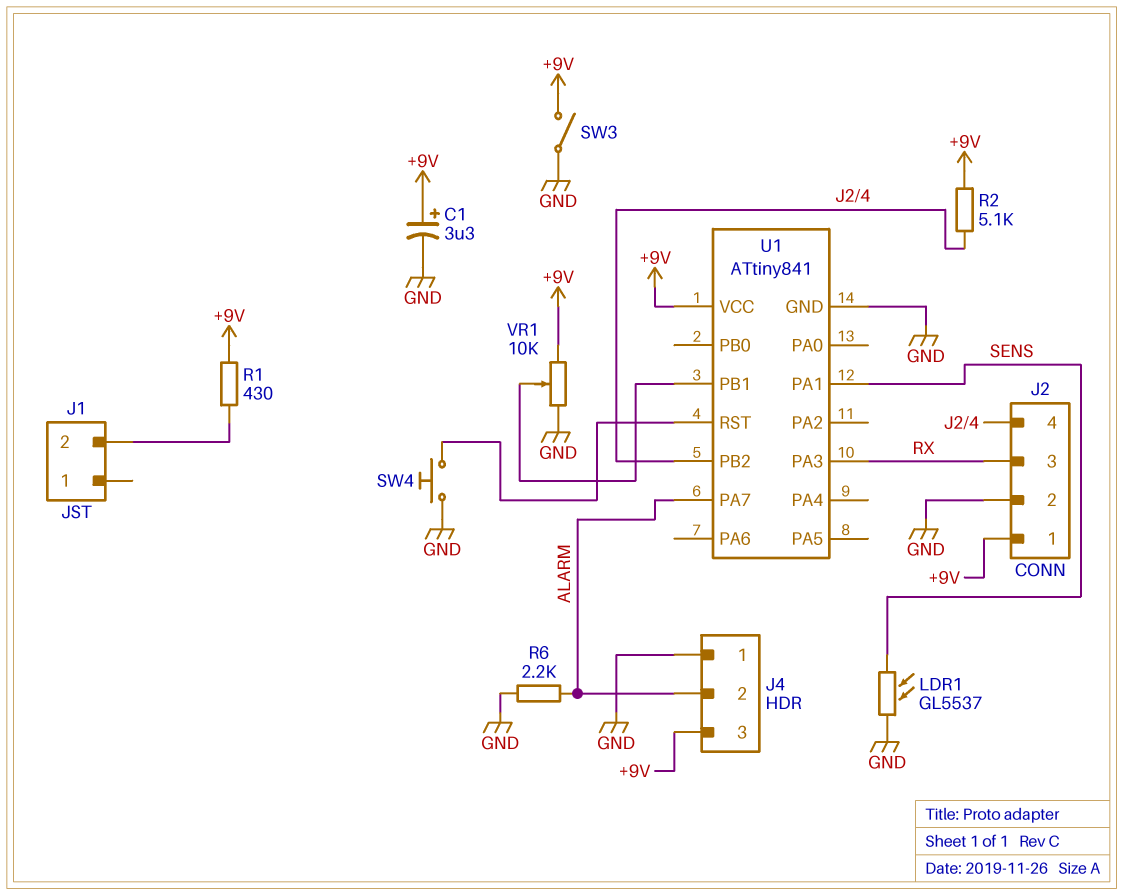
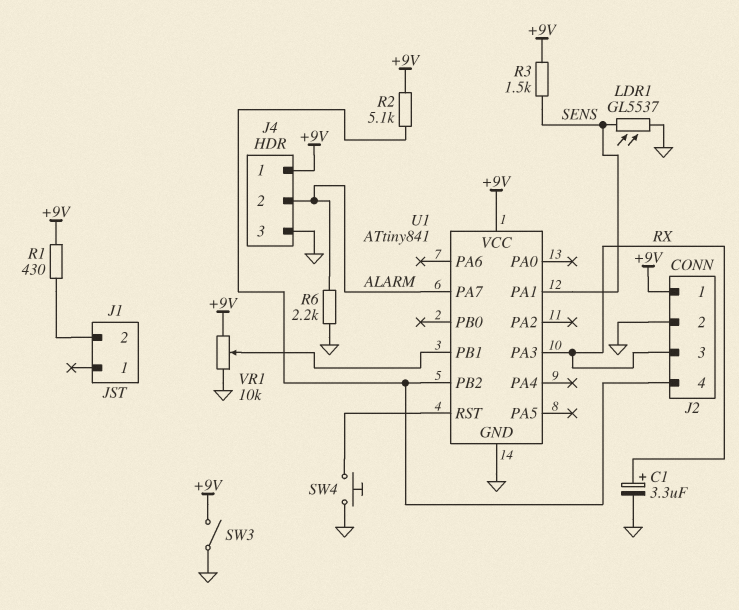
C1: 3.3uF (plus +9V, minus GND) -> 3.3uF (plus RX, minus GND)
J4 pin 1: GND -> +9V
J4 pin 3: +9V -> GND
R3: none -> 1.5k (+9V, SENS)

